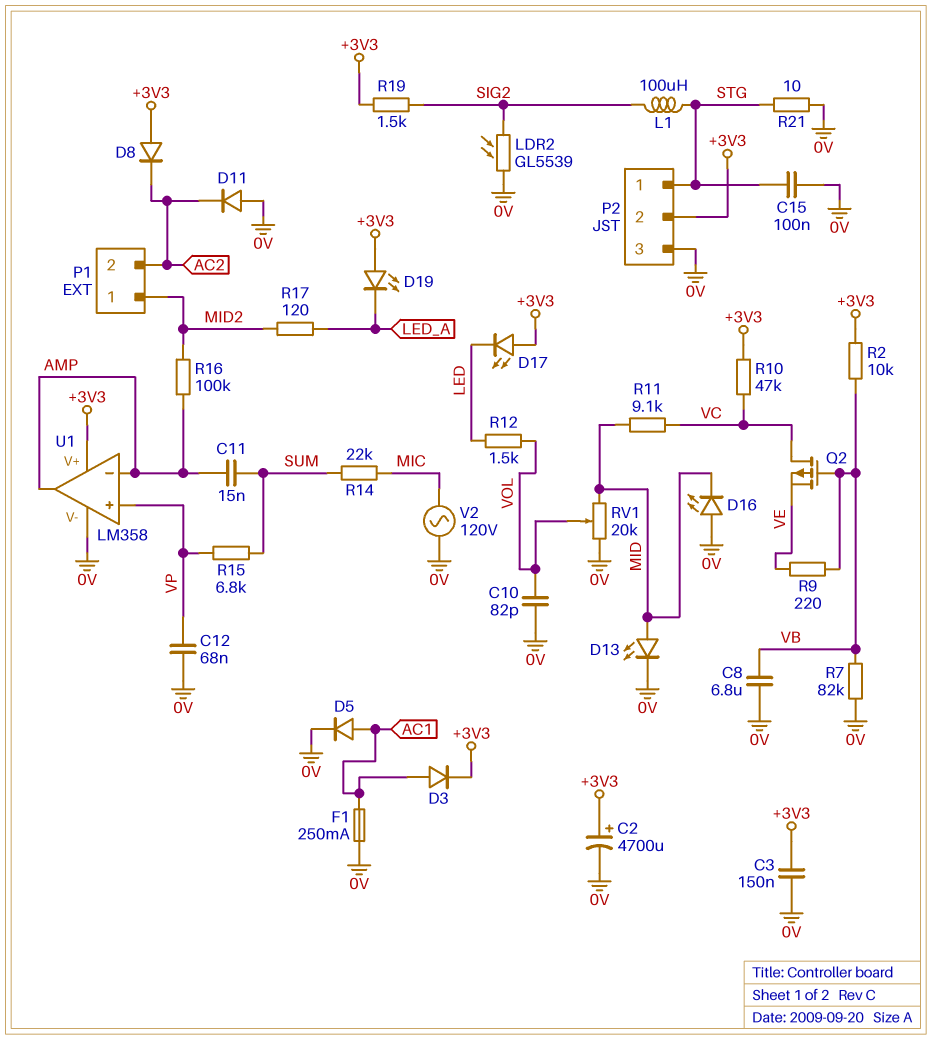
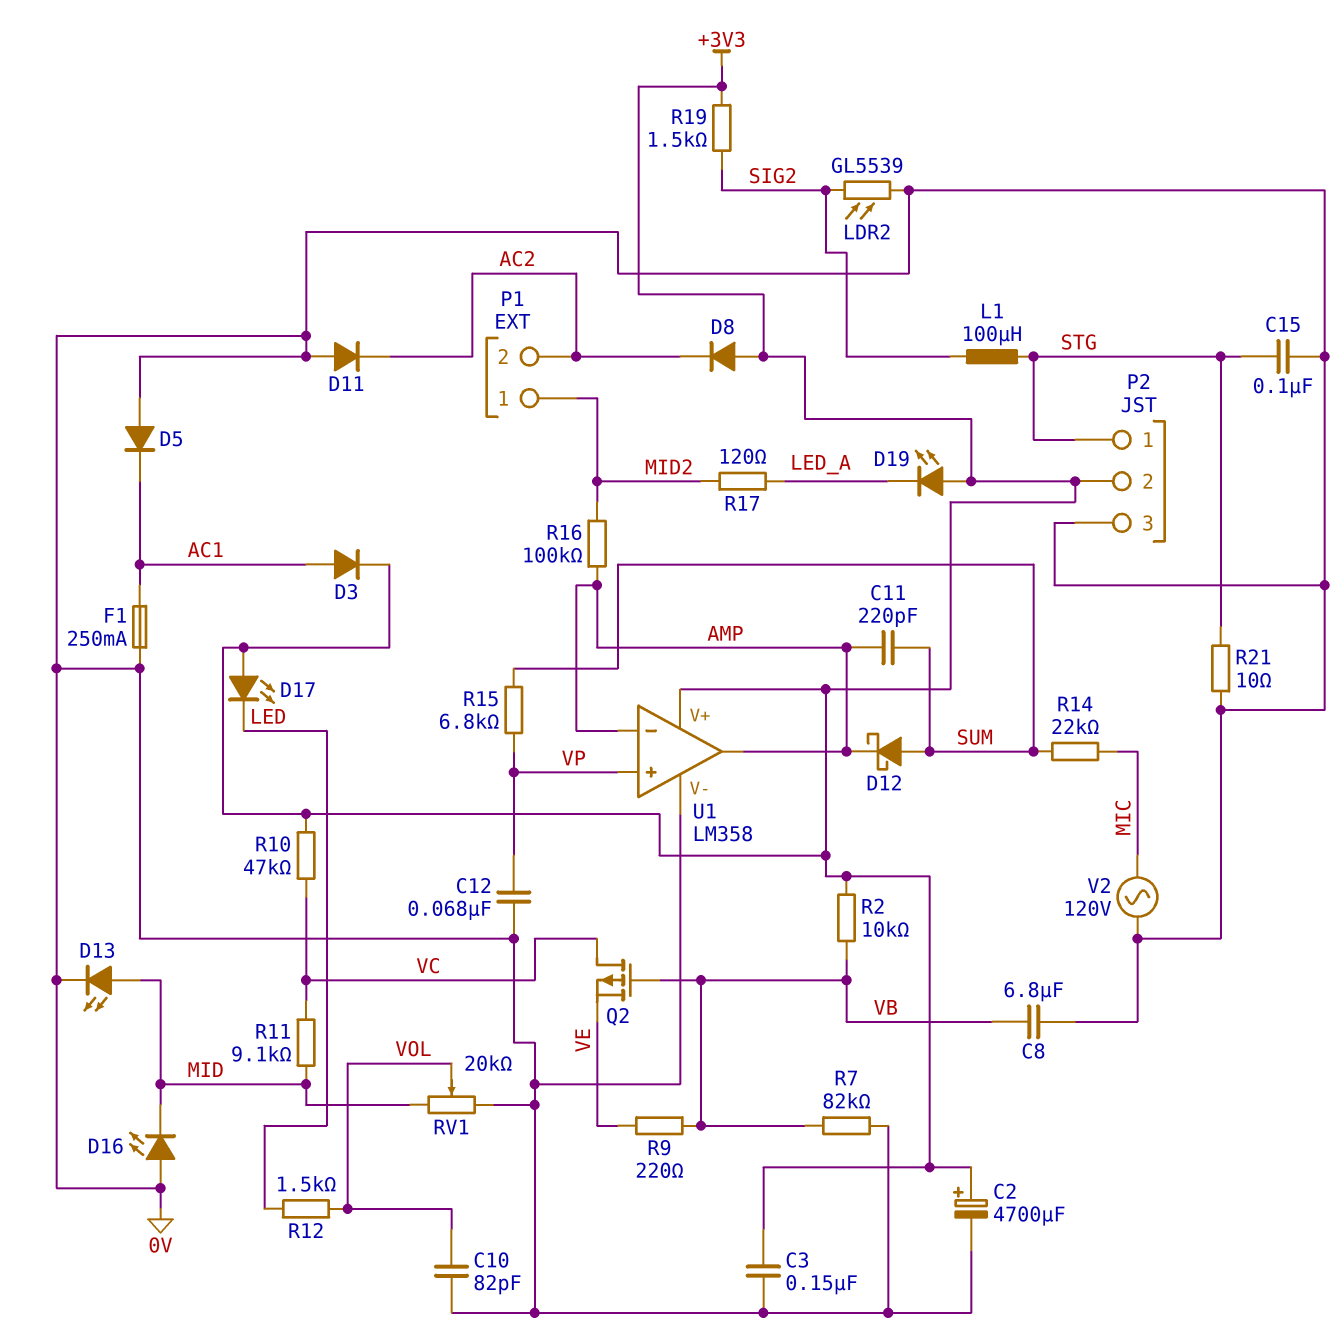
C11: 15nF (AMP, SUM) -> 220pF (AMP, SUM)
D5: diode (A AC1, K 0V) -> diode (A 0V, K AC1)
D12: none -> schottky (A SUM, K AMP)

